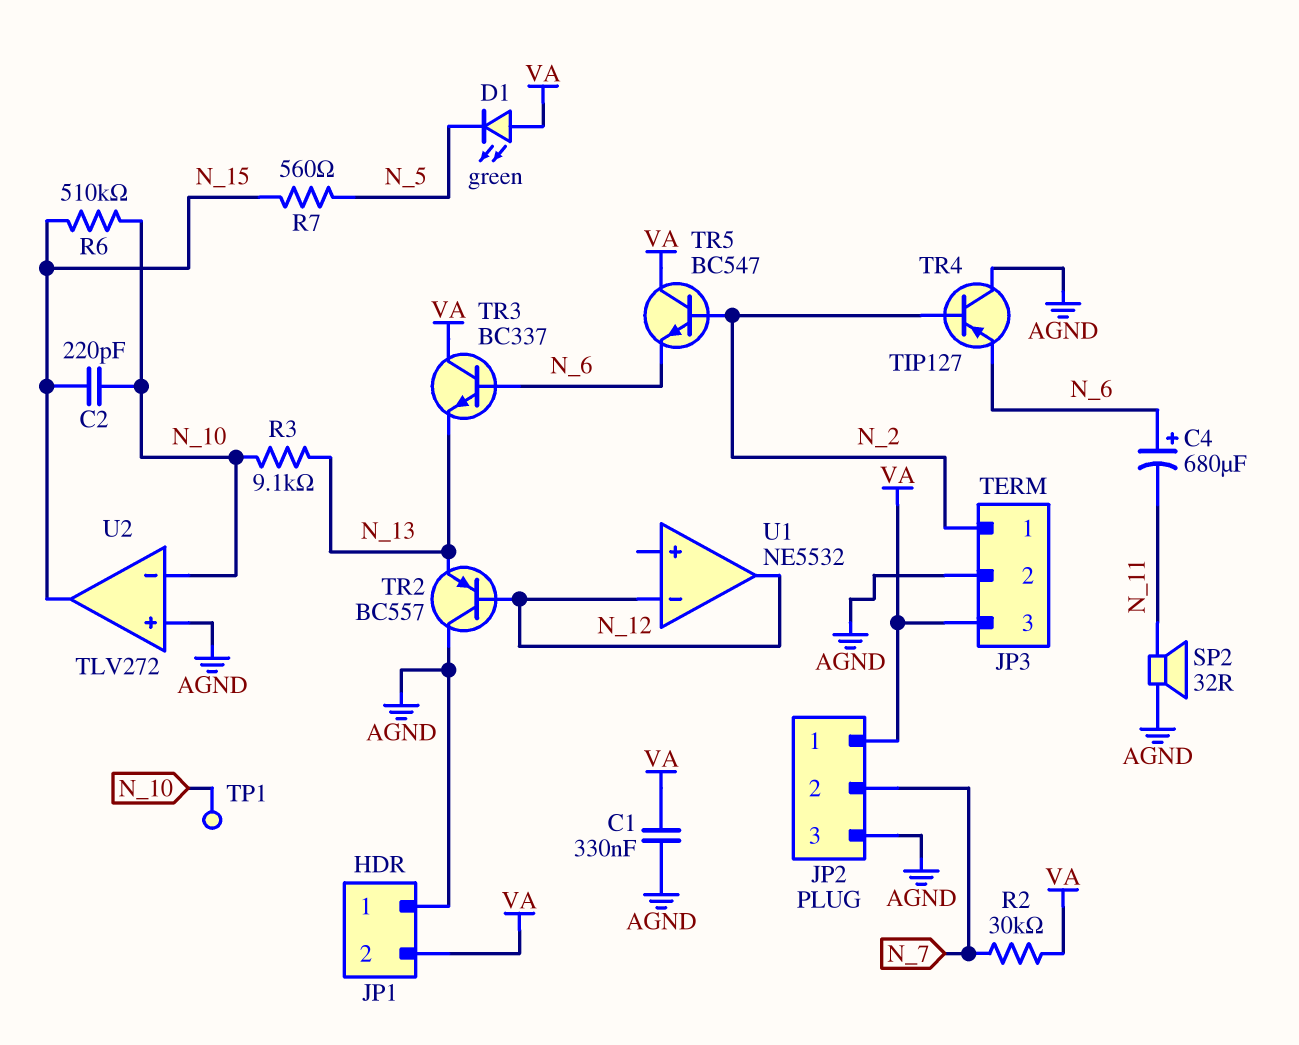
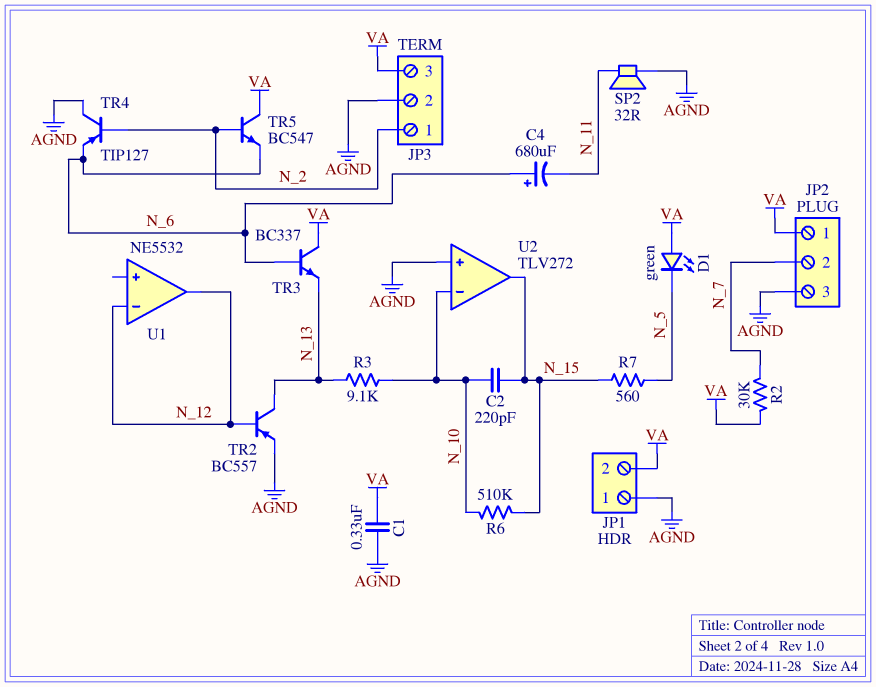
TP1: test point (N_10) -> none
TR2: PNP BC557 (B N_12, C AGND, E N_13) -> PNP BC557 (B N_12, C N_13, E AGND)

